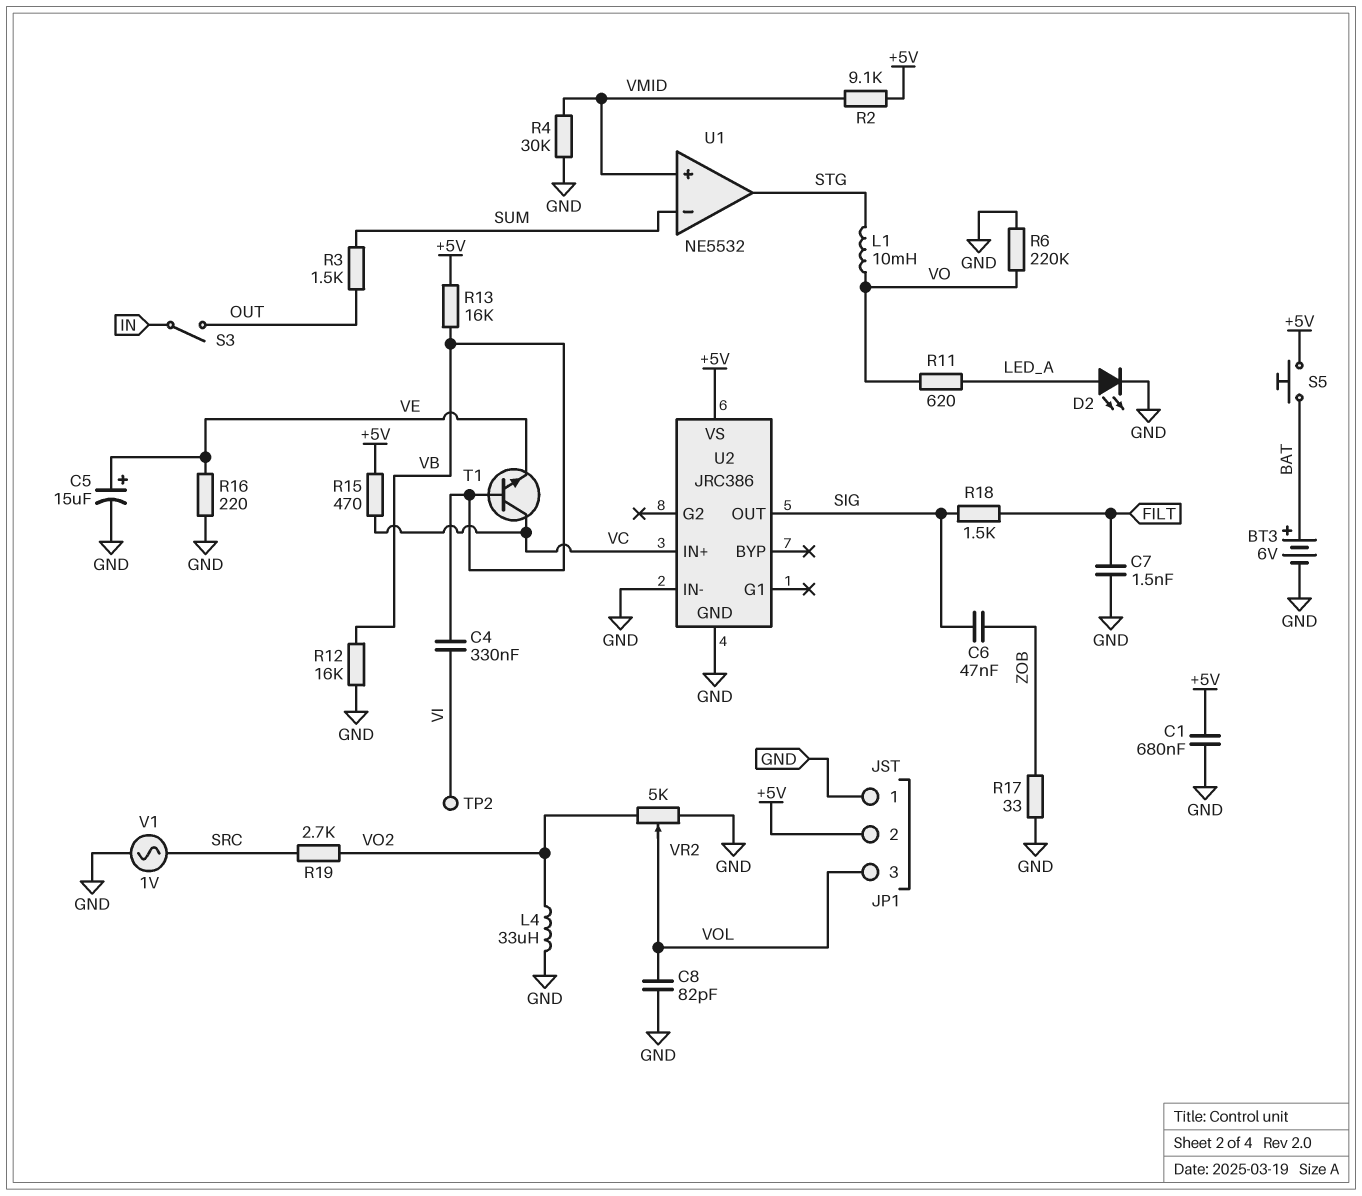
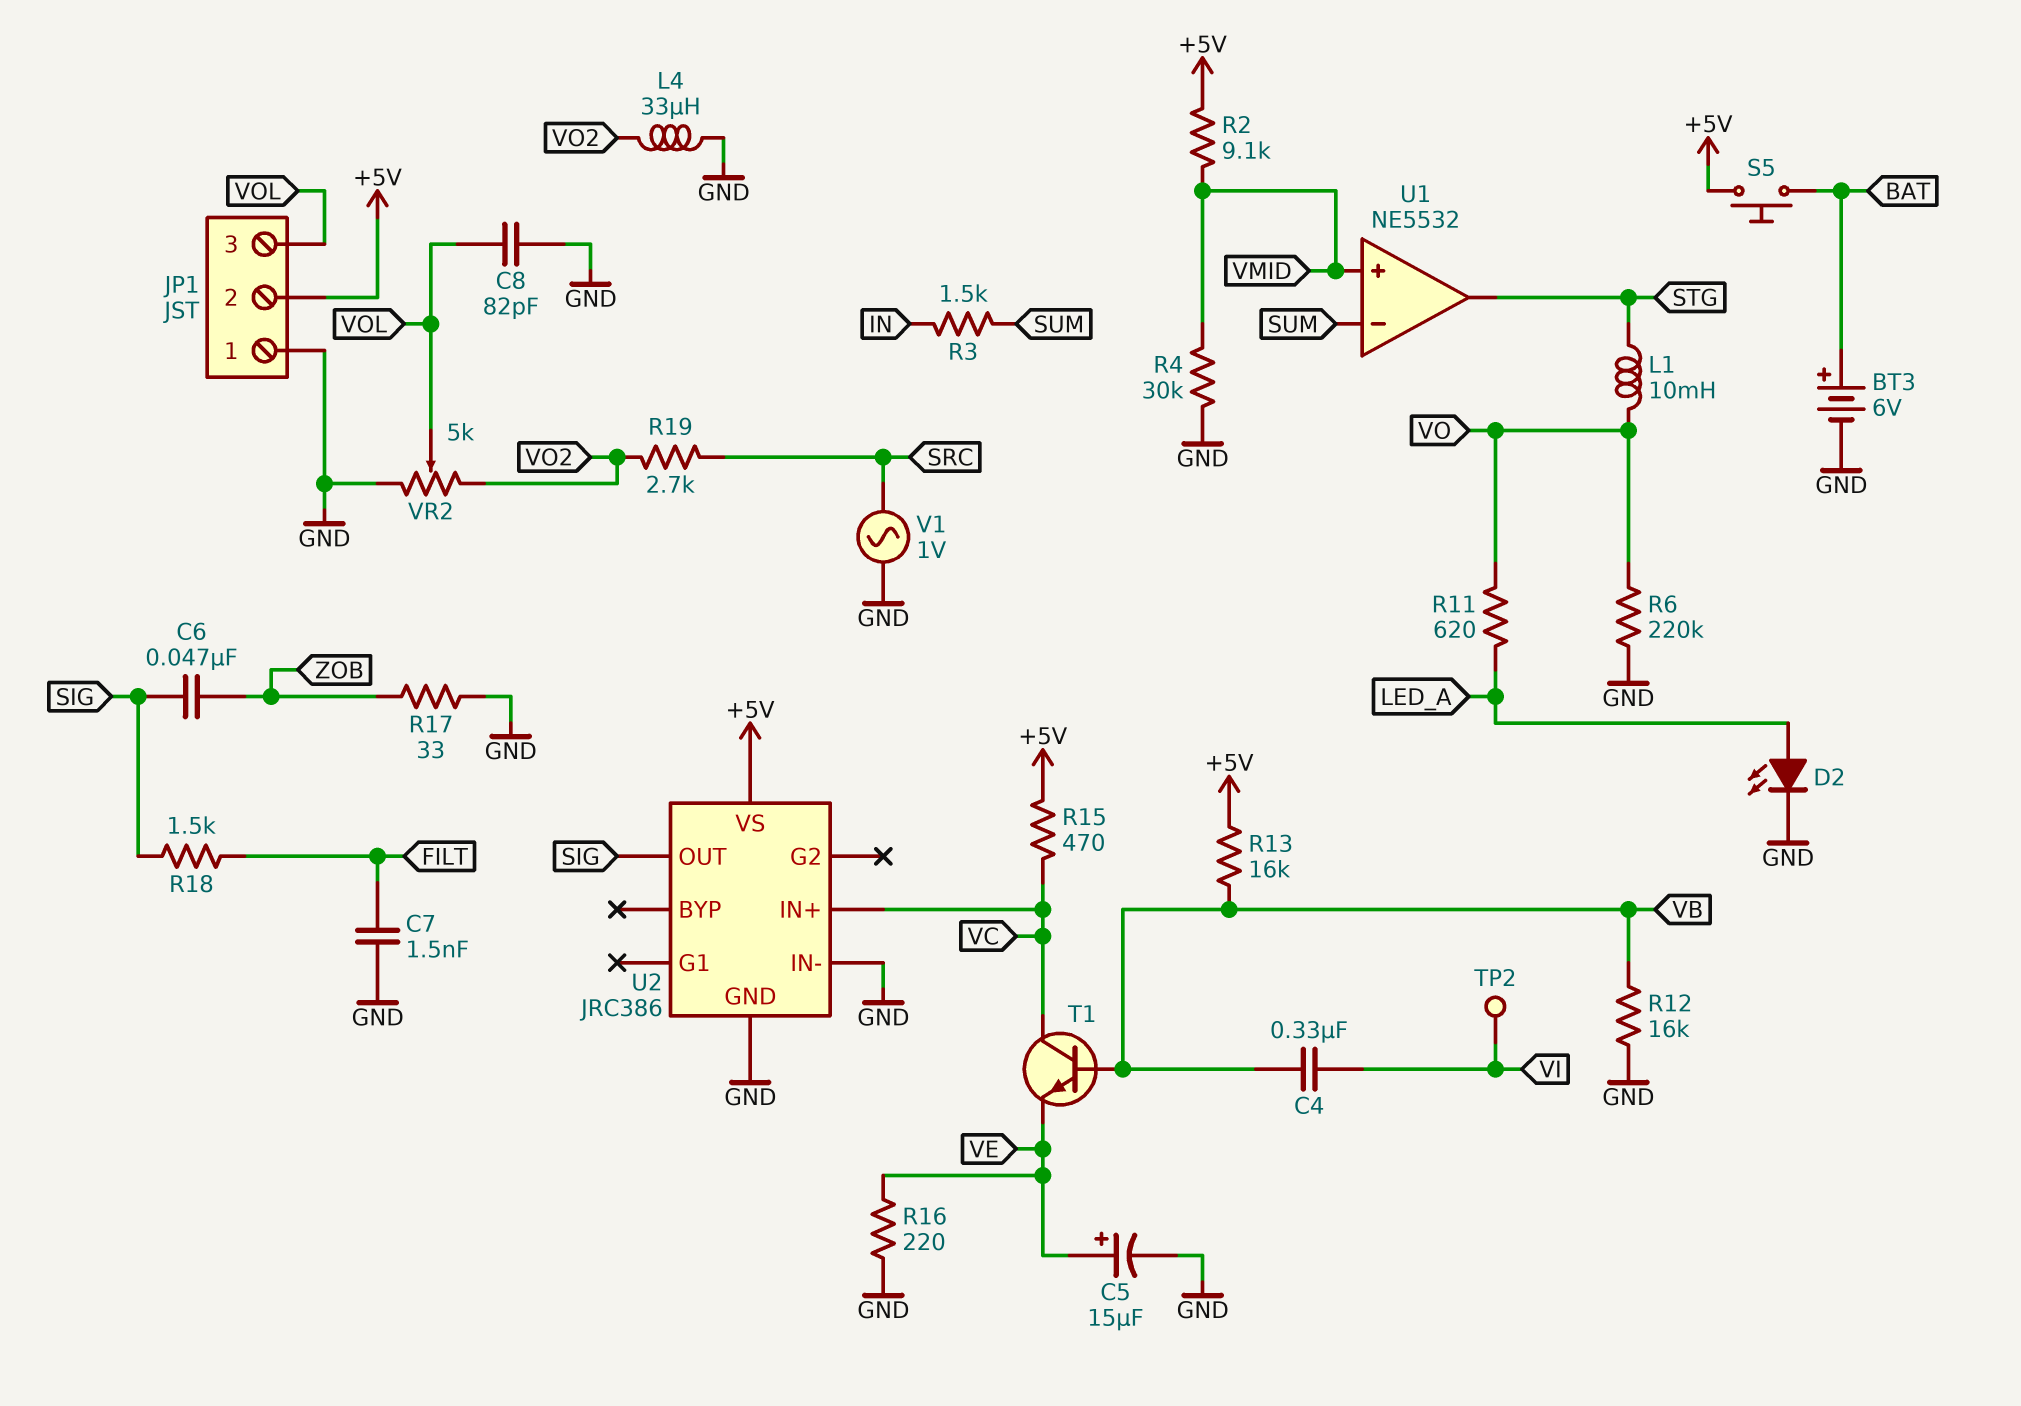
C1: 680nF (+5V, GND) -> none
R3: 1.5k (OUT, SUM) -> 1.5k (IN, SUM)
S3: switch (IN, OUT) -> none

